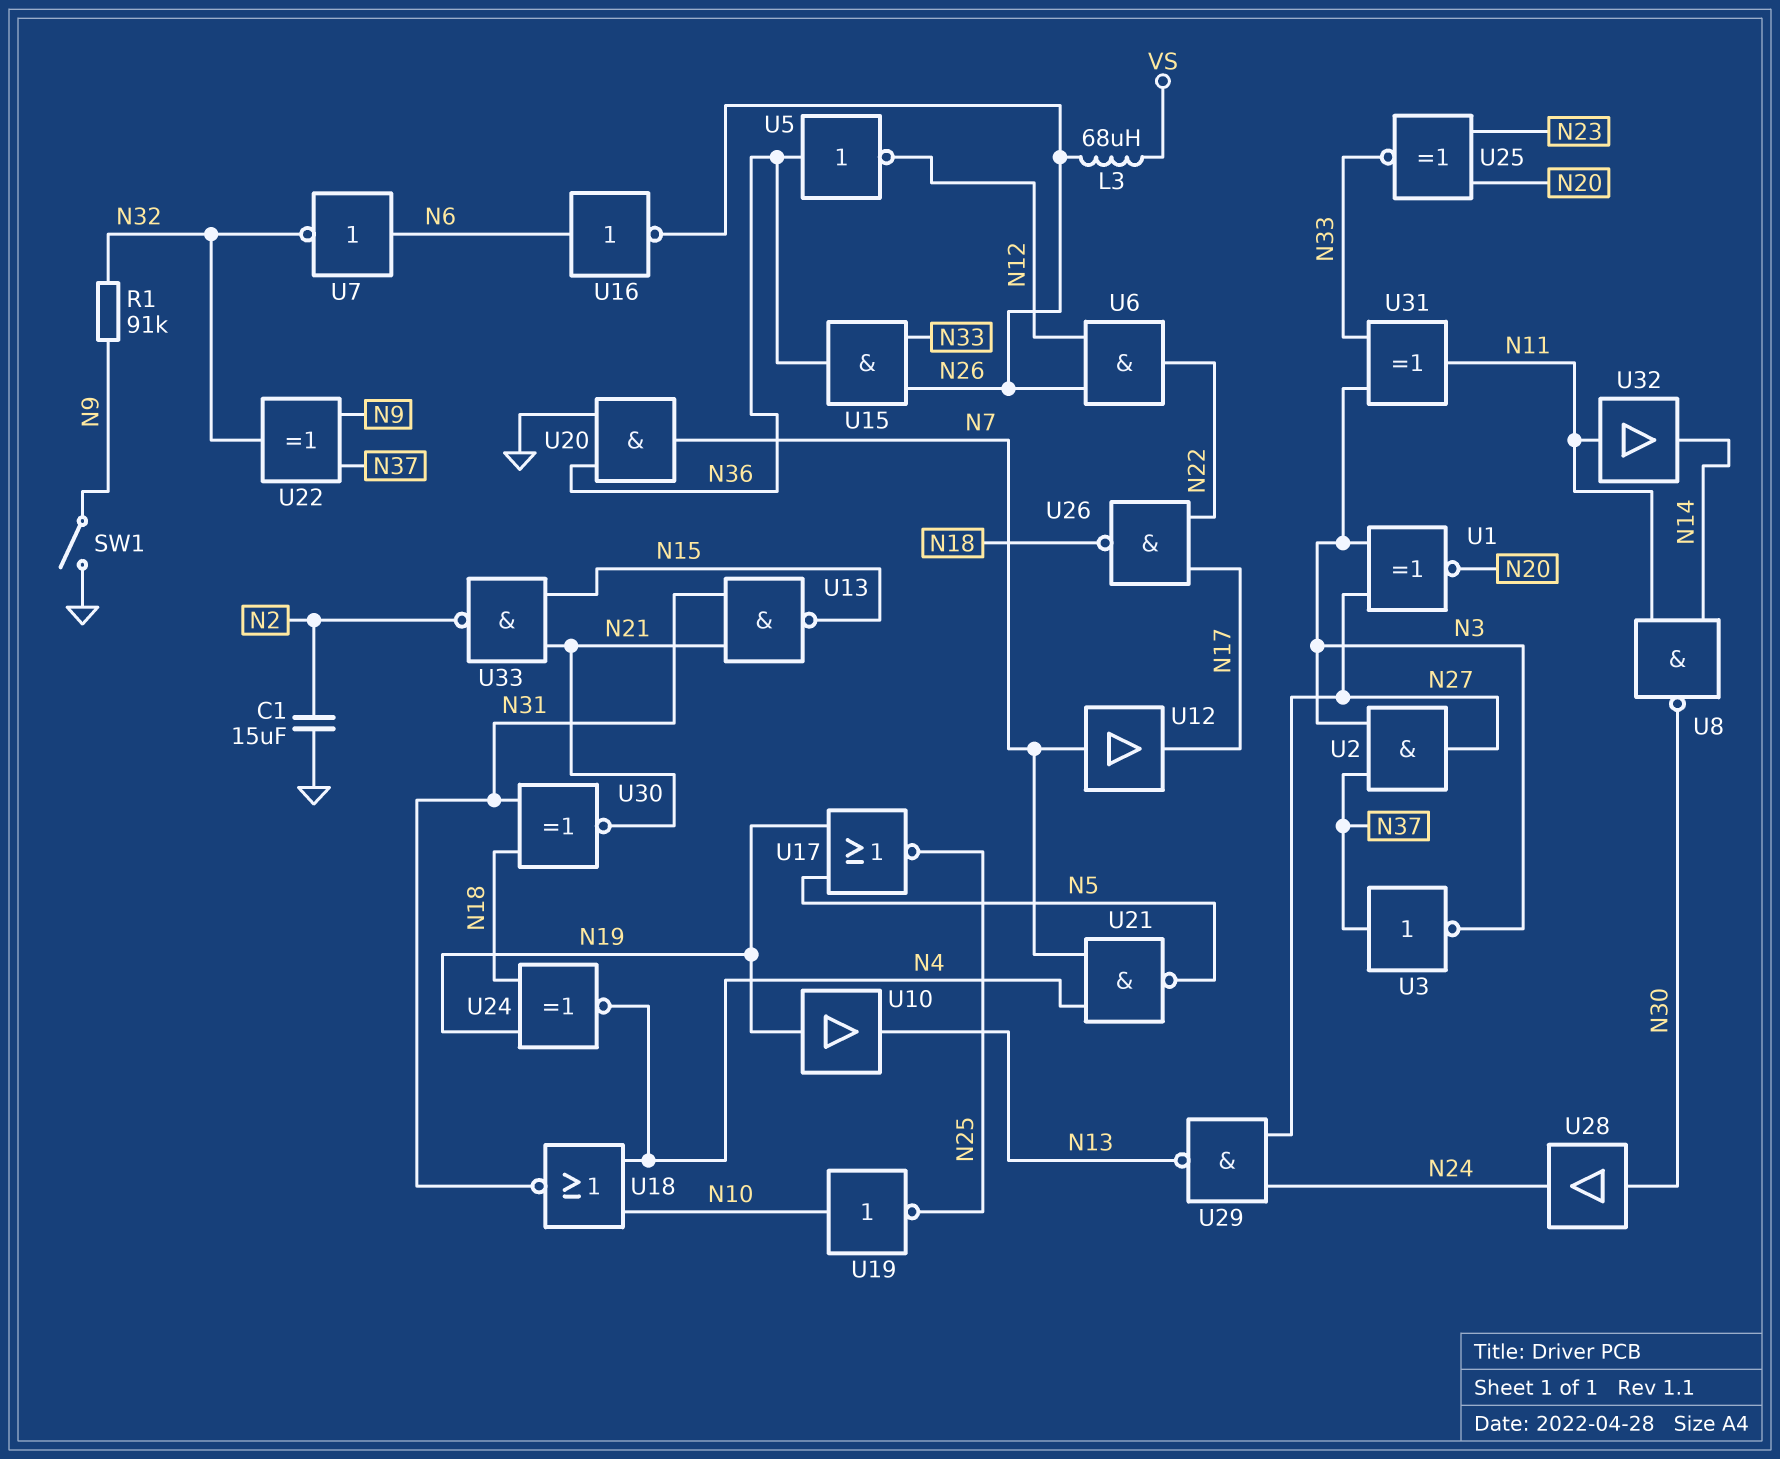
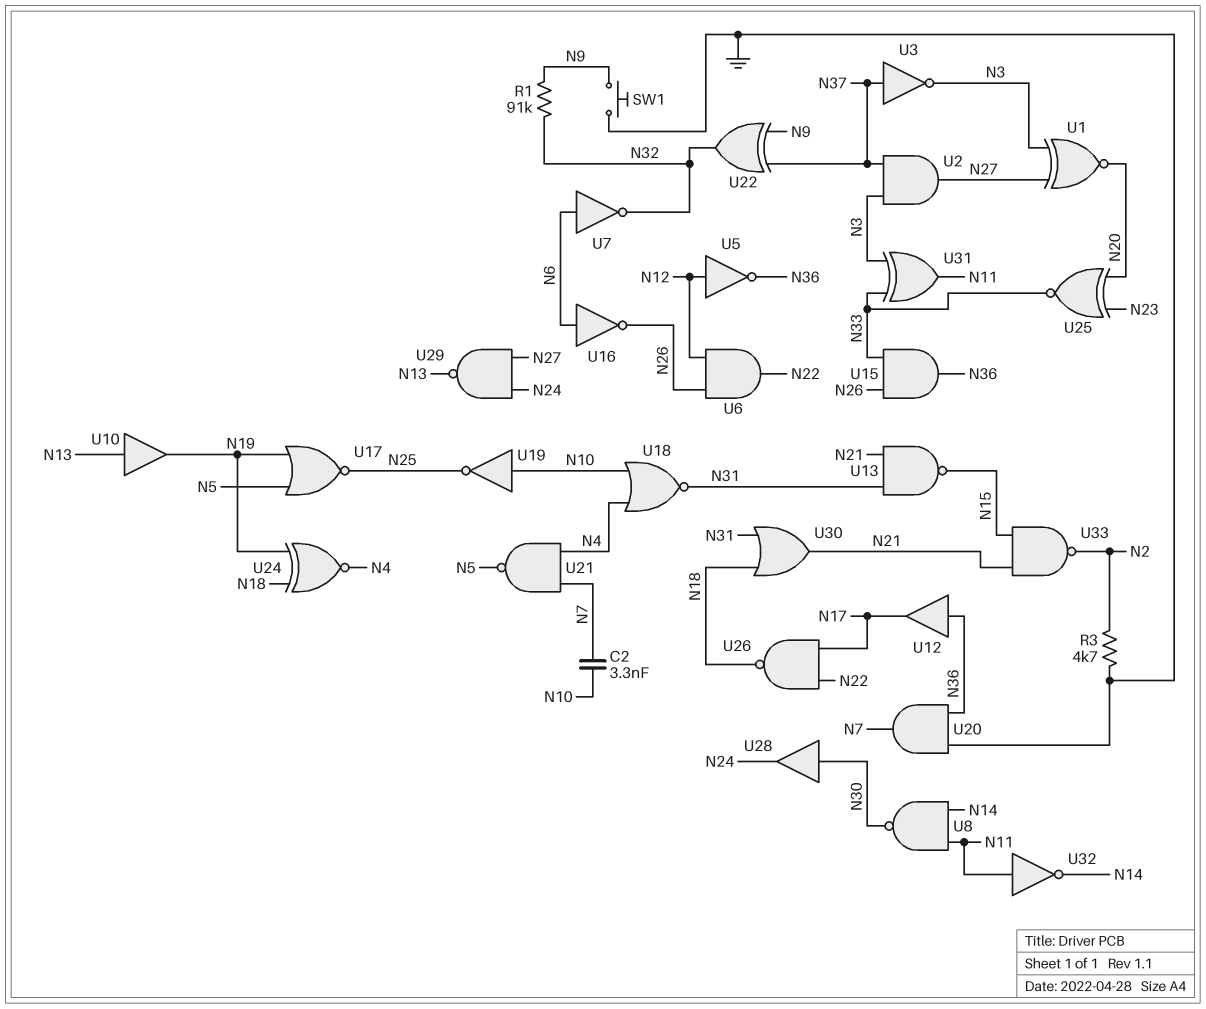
C1: 15uF (GND, N2) -> none
C2: none -> 3.3nF (N7, N10)
L3: 68uH (N26, VS) -> none
R3: none -> 4.7k (GND, N2)
SW1: switch (GND, N9) -> button (GND, N9)
U5: NOT (in N36, out N12) -> NOT (in N12, out N36)
U10: buffer (in N19, out N13) -> buffer (in N13, out N19)
U12: buffer (in N7, out N17) -> buffer (in N36, out N17)
U30: XNOR (in N18, in N31, out N21) -> OR (in N18, in N31, out N21)
U32: buffer (in N11, out N14) -> NOT (in N11, out N14)

